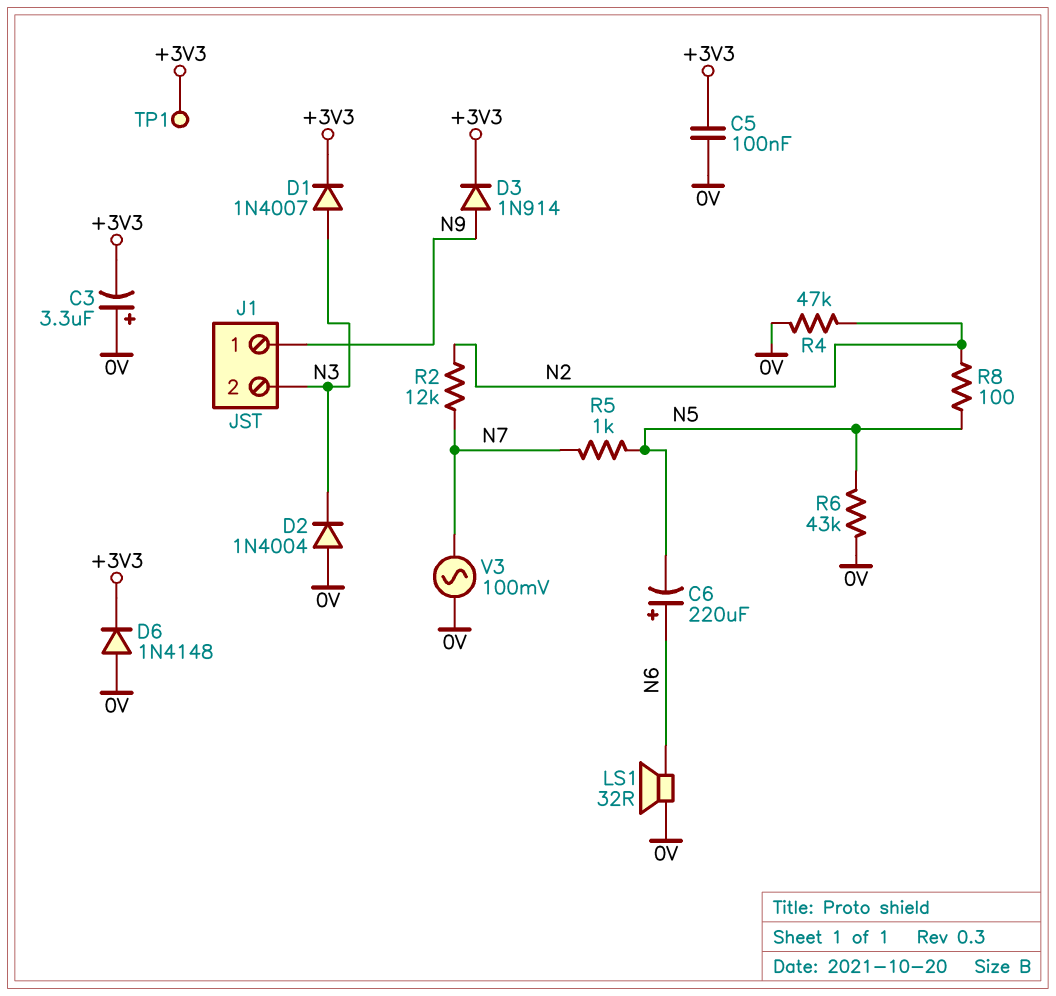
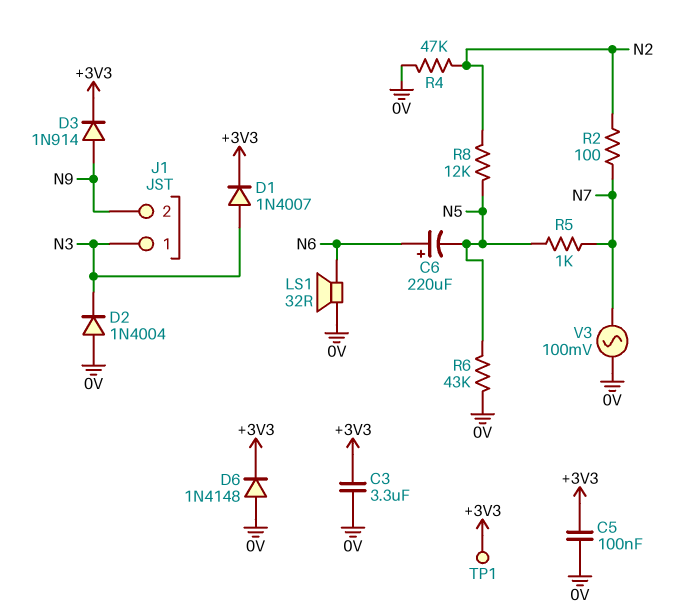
C3: 3.3uF (plus 0V, minus +3V3) -> 3.3uF (+3V3, 0V)
J1 pin 1: N9 -> N3
J1 pin 2: N3 -> N9
R2: 12k (N2, N7) -> 100 (N2, N7)
R8: 100 (N2, N5) -> 12k (N2, N5)

